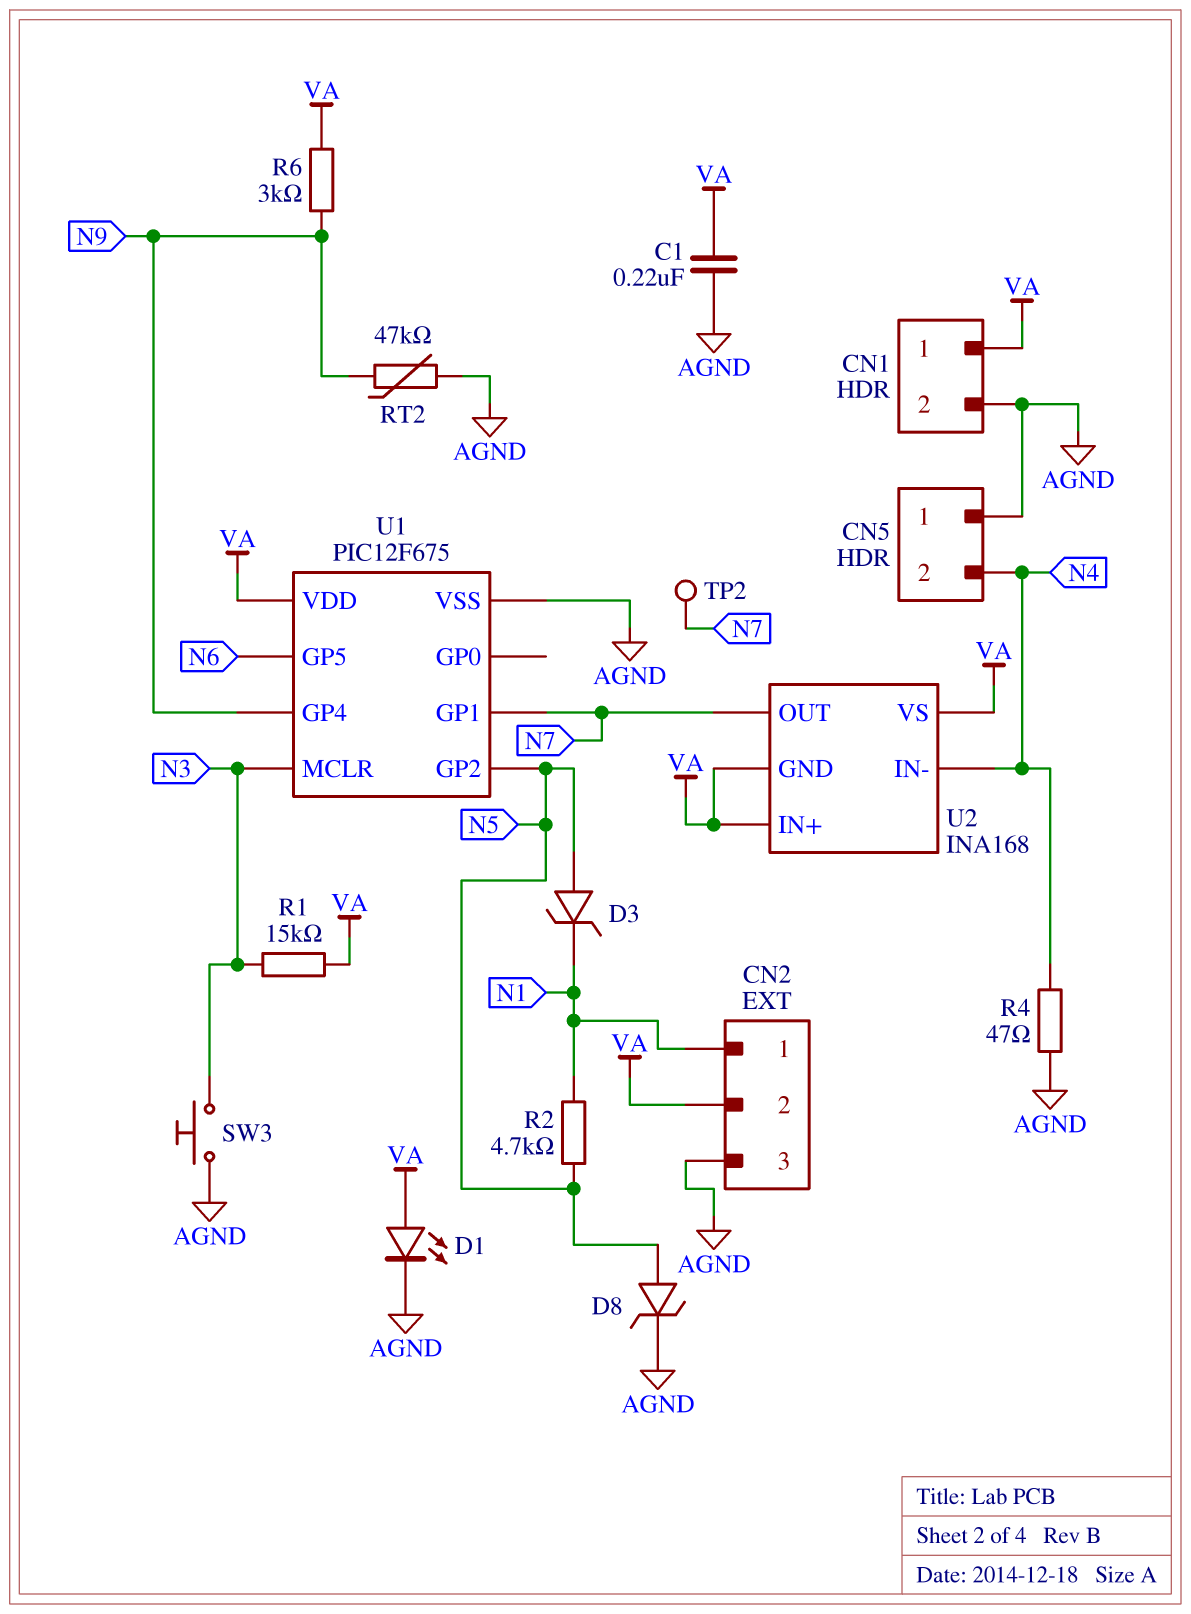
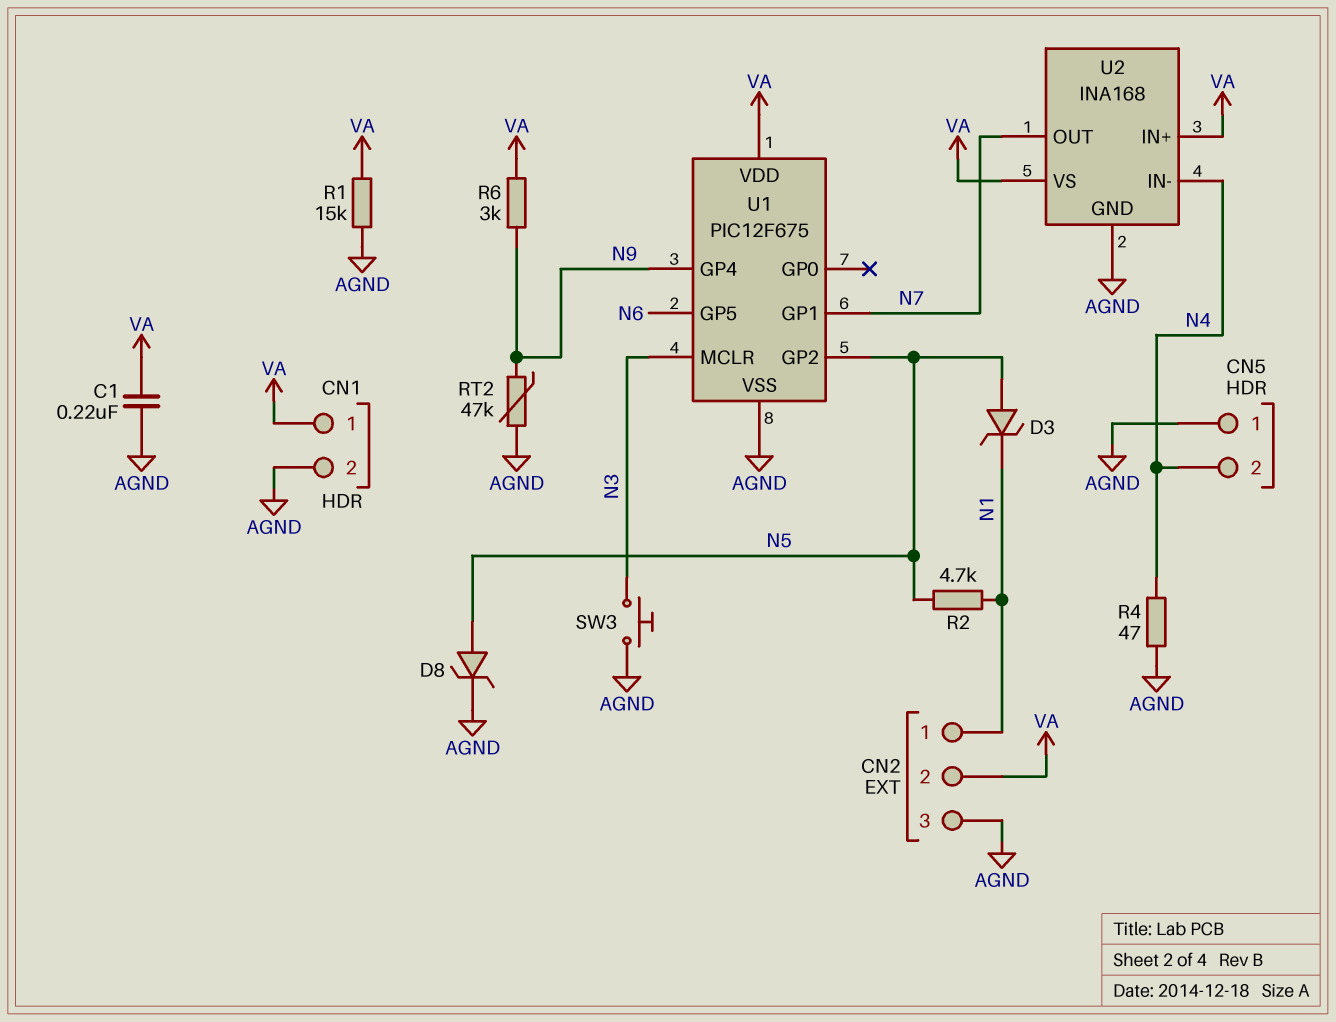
D1: LED (A VA, K AGND) -> none
R1: 15k (N3, VA) -> 15k (AGND, VA)
TP2: test point (N7) -> none
U2 pin GND: VA -> AGND

